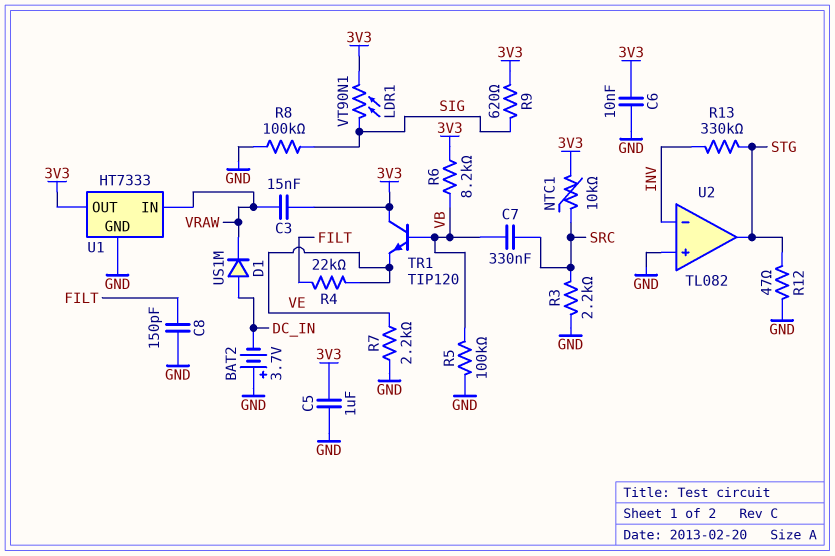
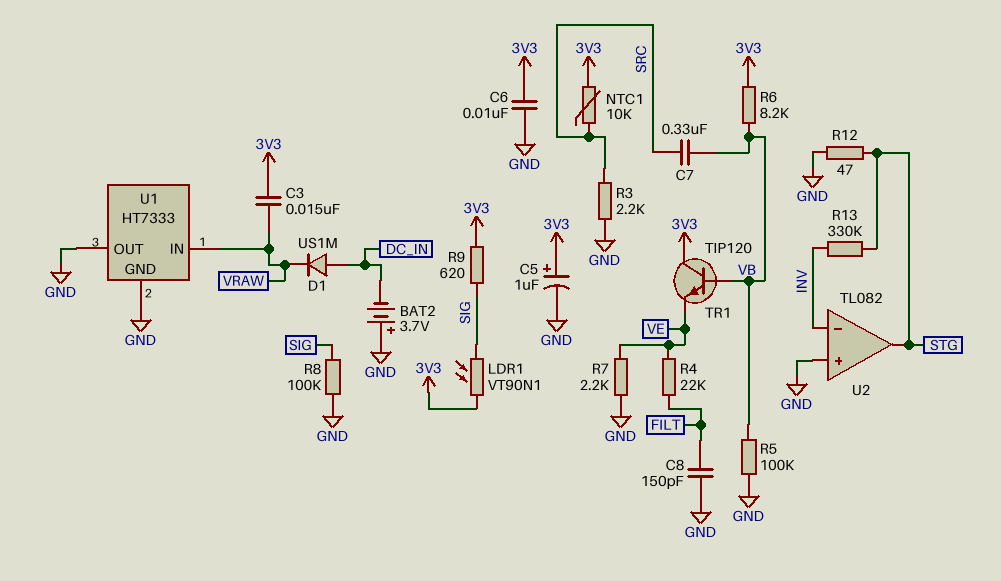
C5: 1uF (3V3, GND) -> 1uF (plus 3V3, minus GND)
U1 pin OUT: 3V3 -> GND

